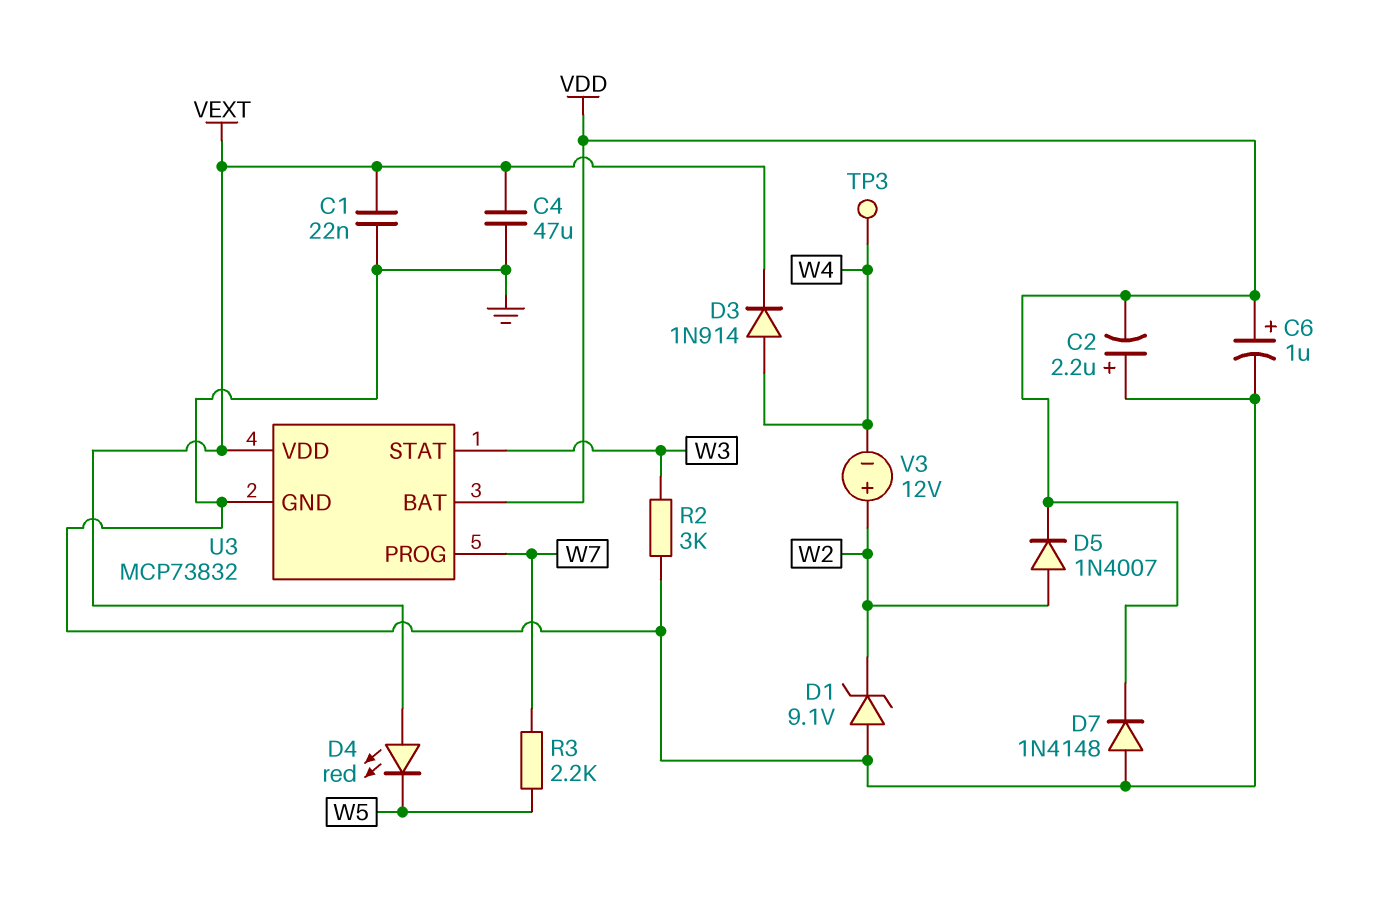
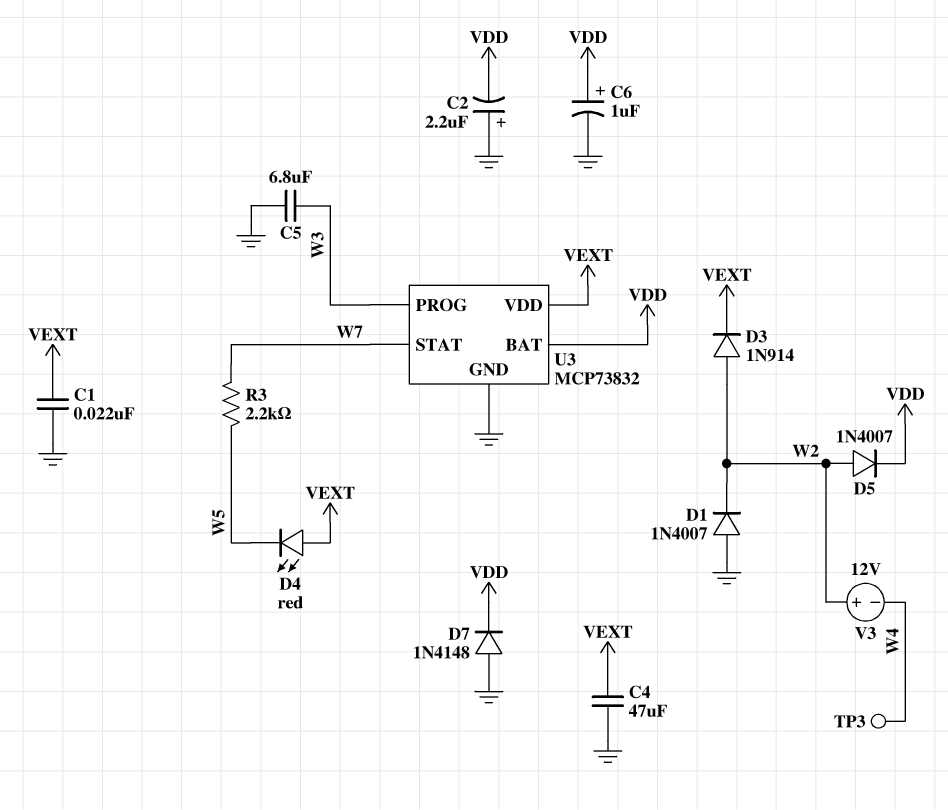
C5: none -> 6.8uF (GND, W3)
D1: zener 9.1V (A GND, K W2) -> diode 1N4007 (A GND, K W2)
D3: diode 1N914 (A W4, K VEXT) -> diode 1N914 (A W2, K VEXT)
R2: 3k (GND, W3) -> none
U3 pin PROG: W7 -> W3
U3 pin STAT: W3 -> W7

